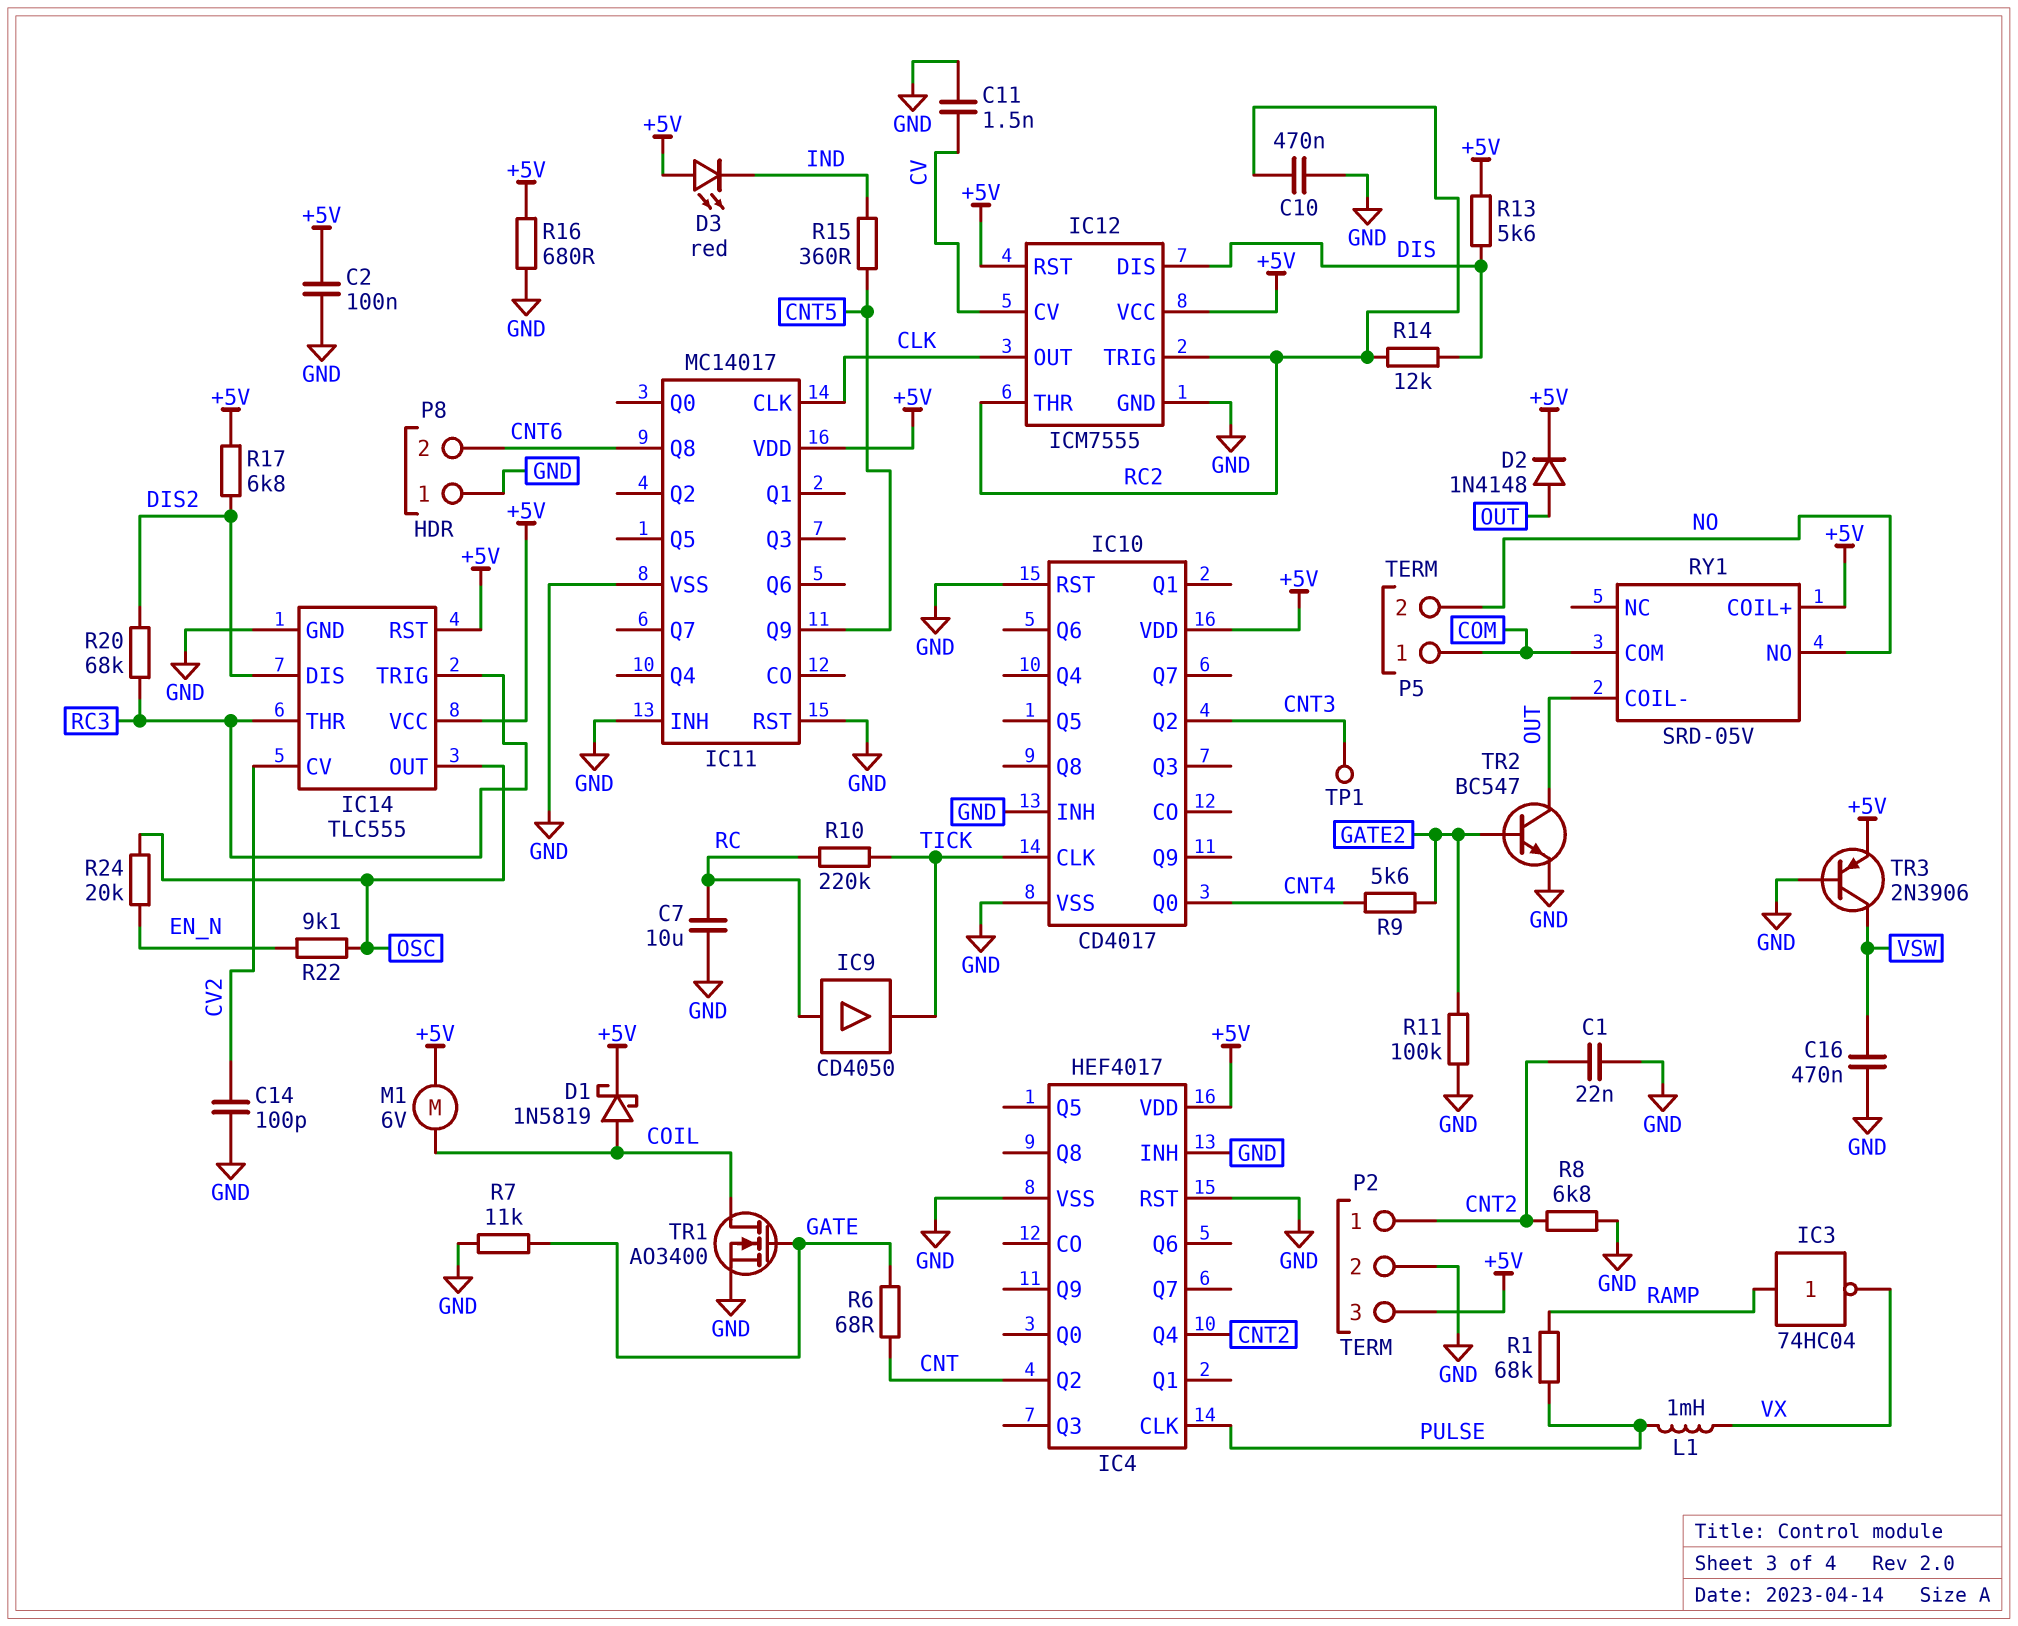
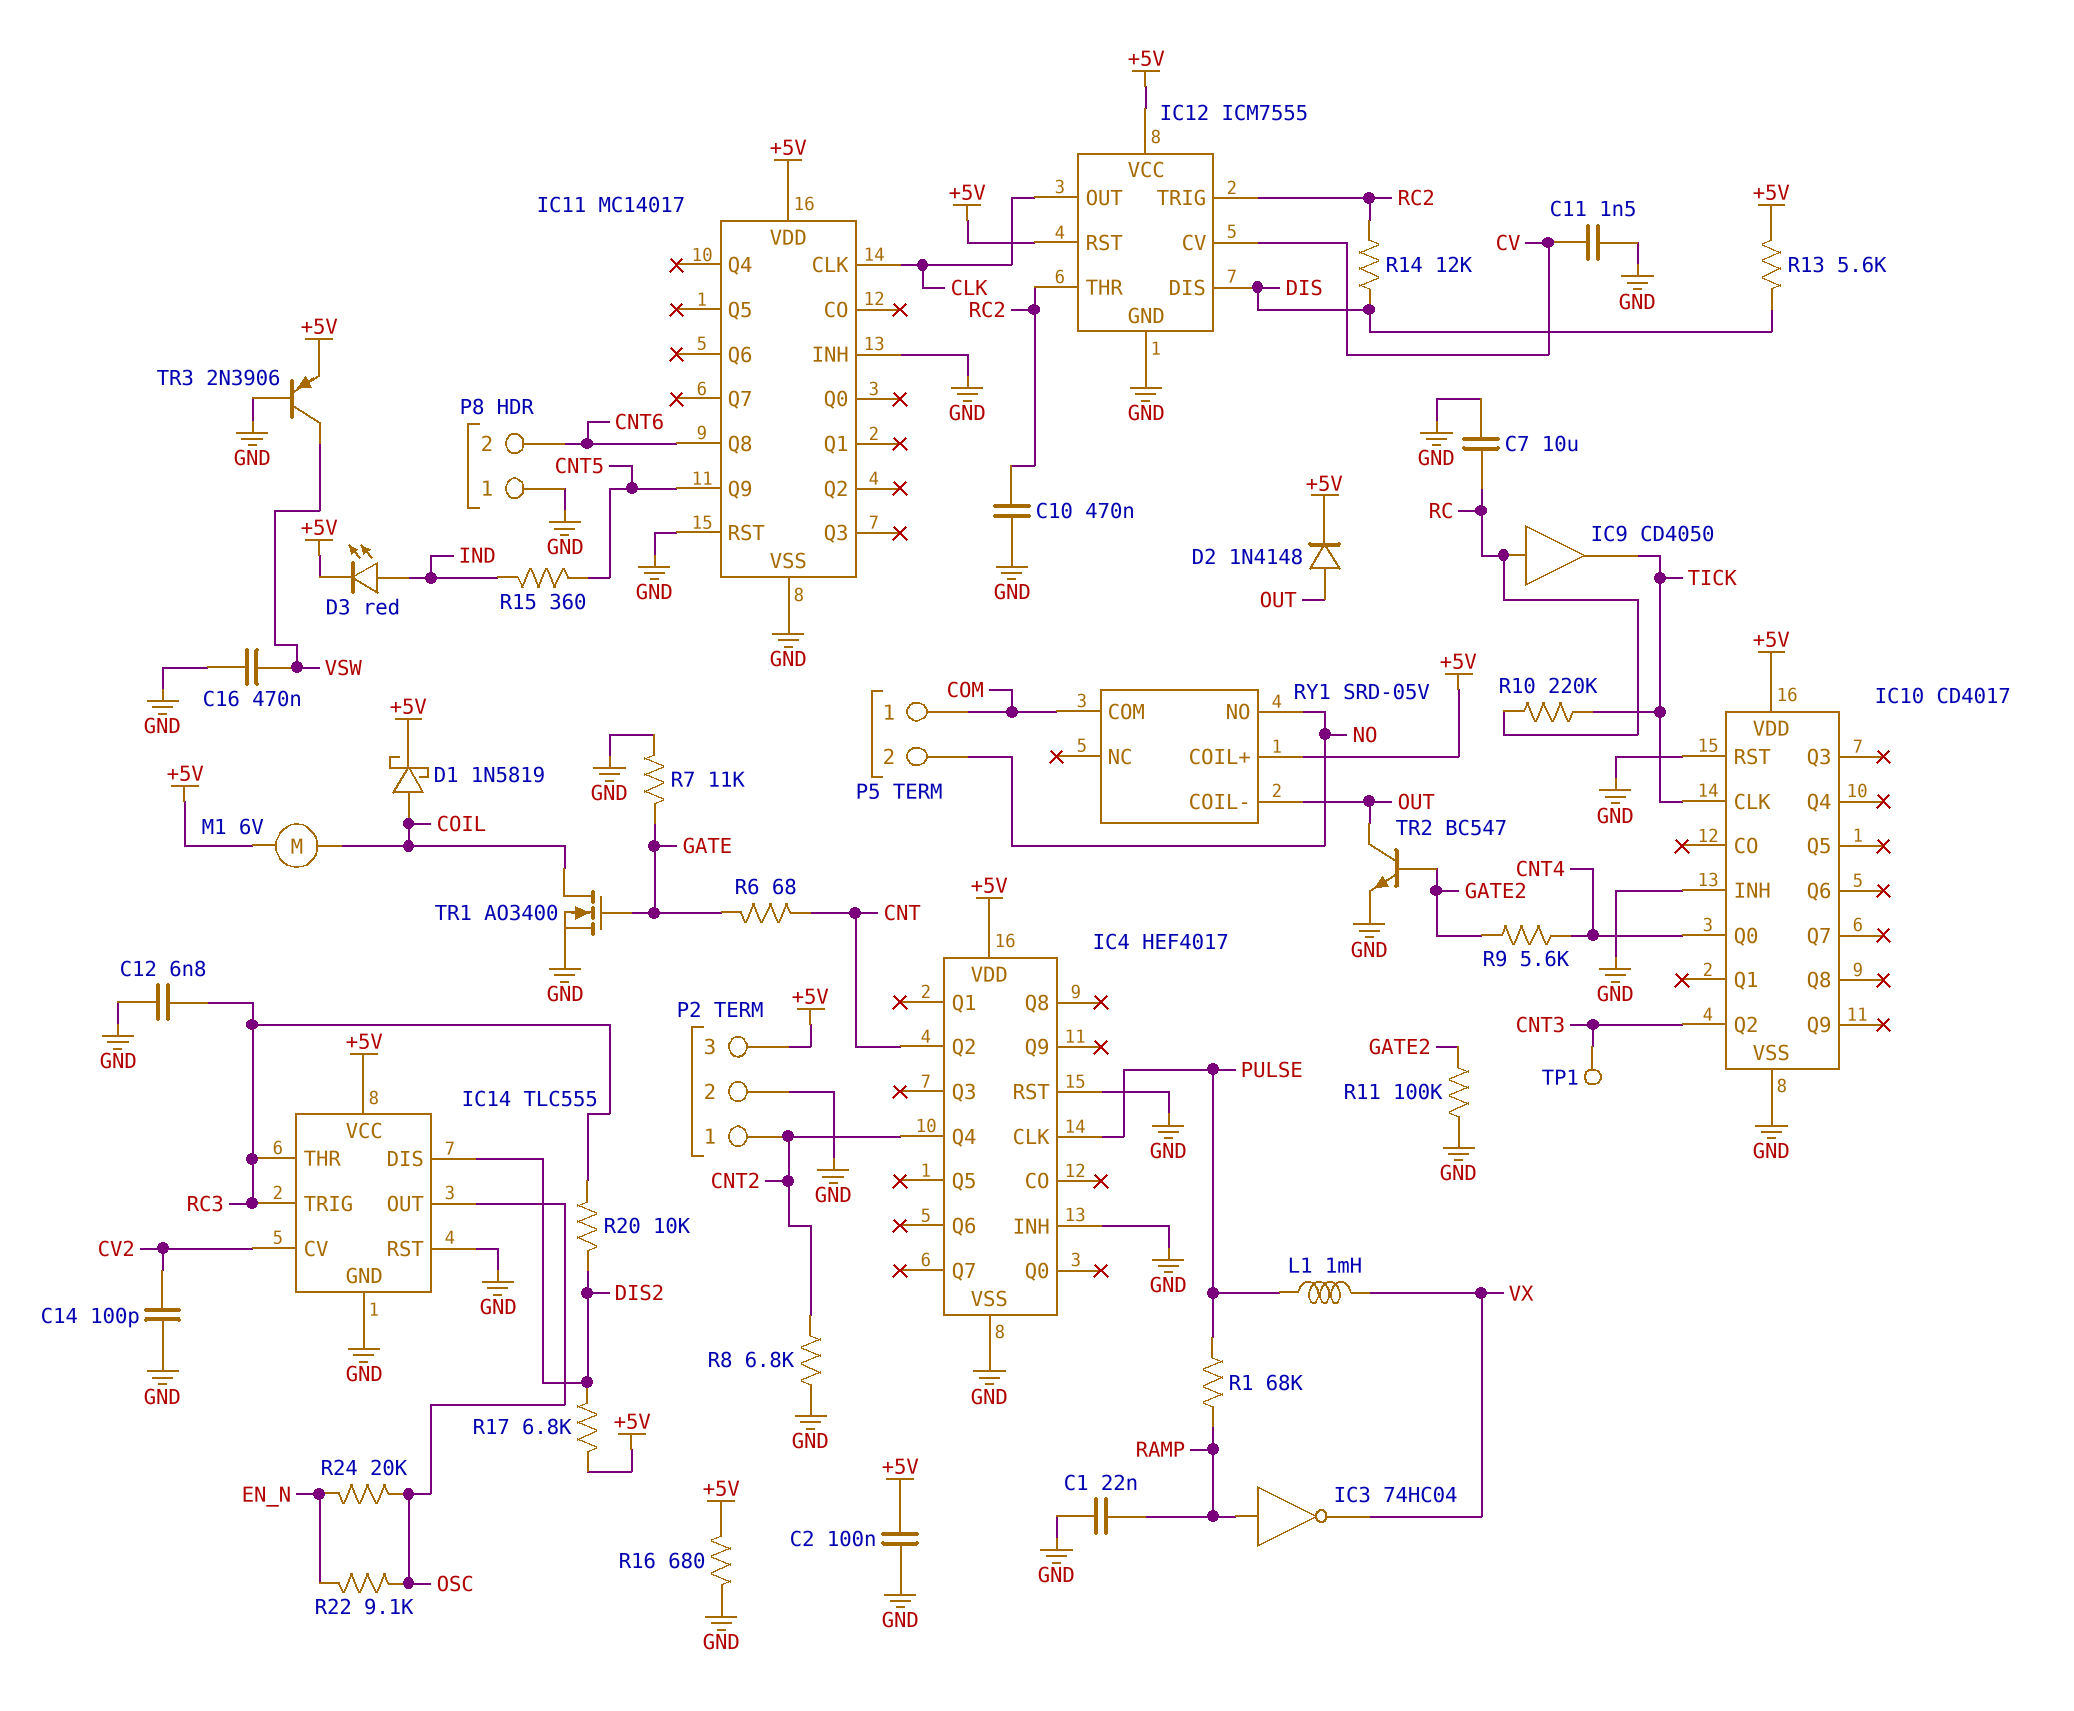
C1: 22nF (CNT2, GND) -> 22nF (GND, RAMP)
C12: none -> 6.8nF (GND, RC3)
D3: LED red (A +5V, K IND) -> LED red (A IND, K +5V)
IC14 pin RST: +5V -> GND
R20: 68k (DIS2, RC3) -> 10k (DIS2, RC3)

